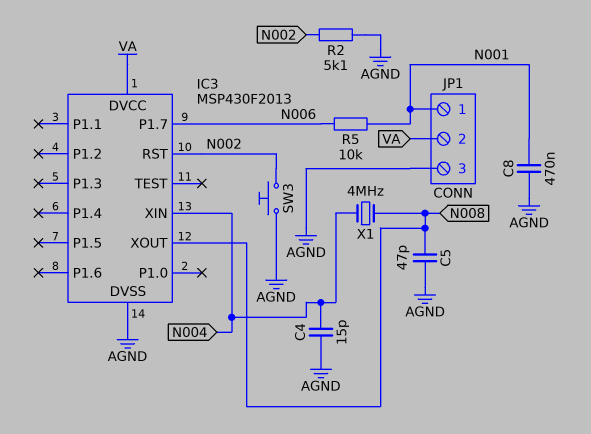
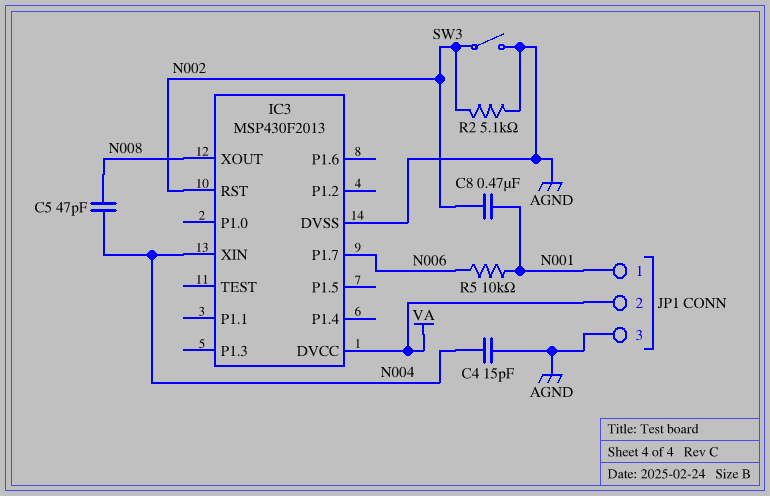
C5: 47pF (AGND, N008) -> 47pF (N004, N008)
C8: 470nF (AGND, N001) -> 470nF (N001, N002)
SW3: button (AGND, N002) -> switch (AGND, N002)
X1: 4MHz (N004, N008) -> none

